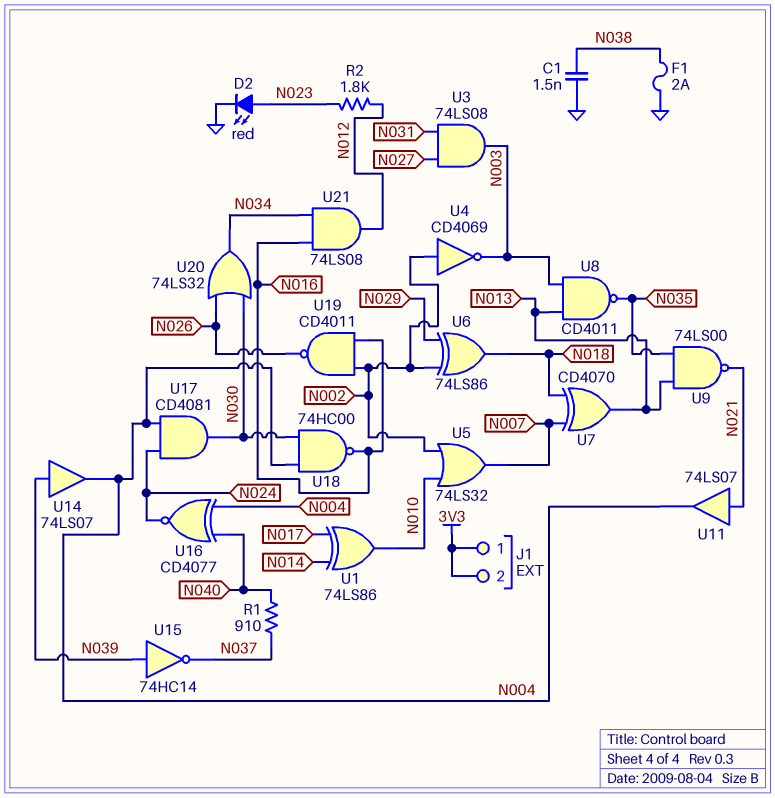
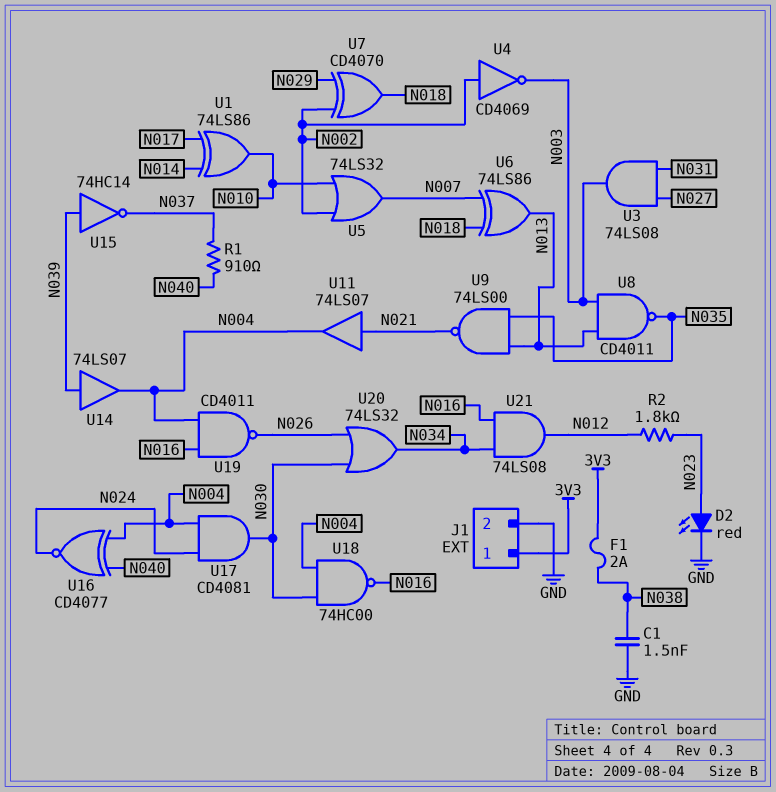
F1: 2A (GND, N038) -> 2A (3V3, N038)
J1 pin 2: 3V3 -> GND
U6: XOR 74LS86 (in N002, in N029, out N018) -> XOR 74LS86 (in N007, in N018, out N013)
U7: XOR CD4070 (in N007, in N018, out N013) -> XOR CD4070 (in N002, in N029, out N018)
U19: NAND CD4011 (in N002, in N016, out N026) -> NAND CD4011 (in N004, in N016, out N026)

